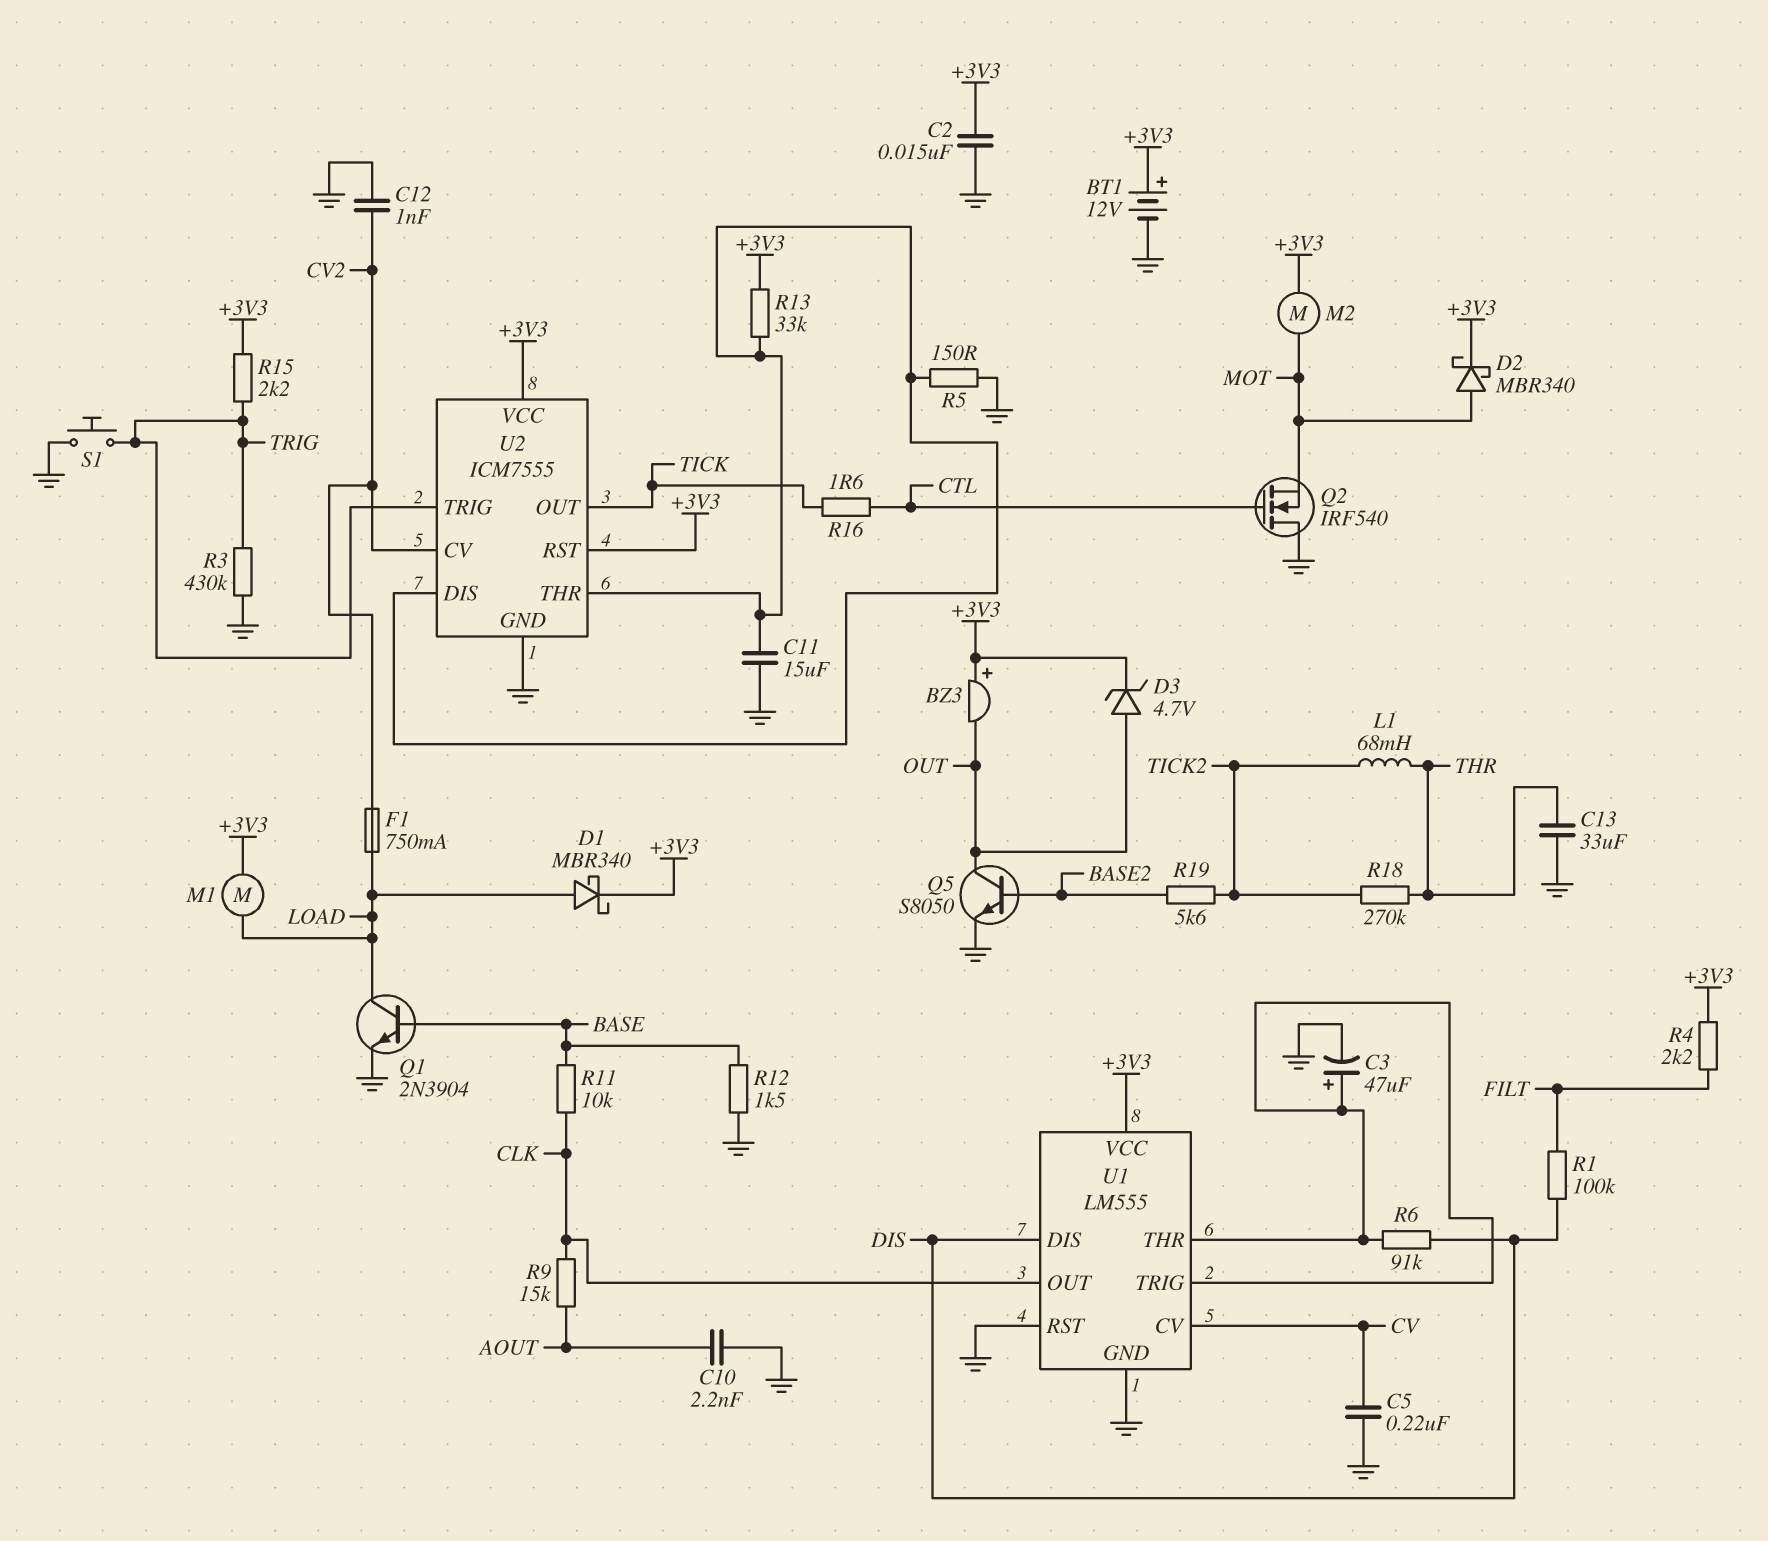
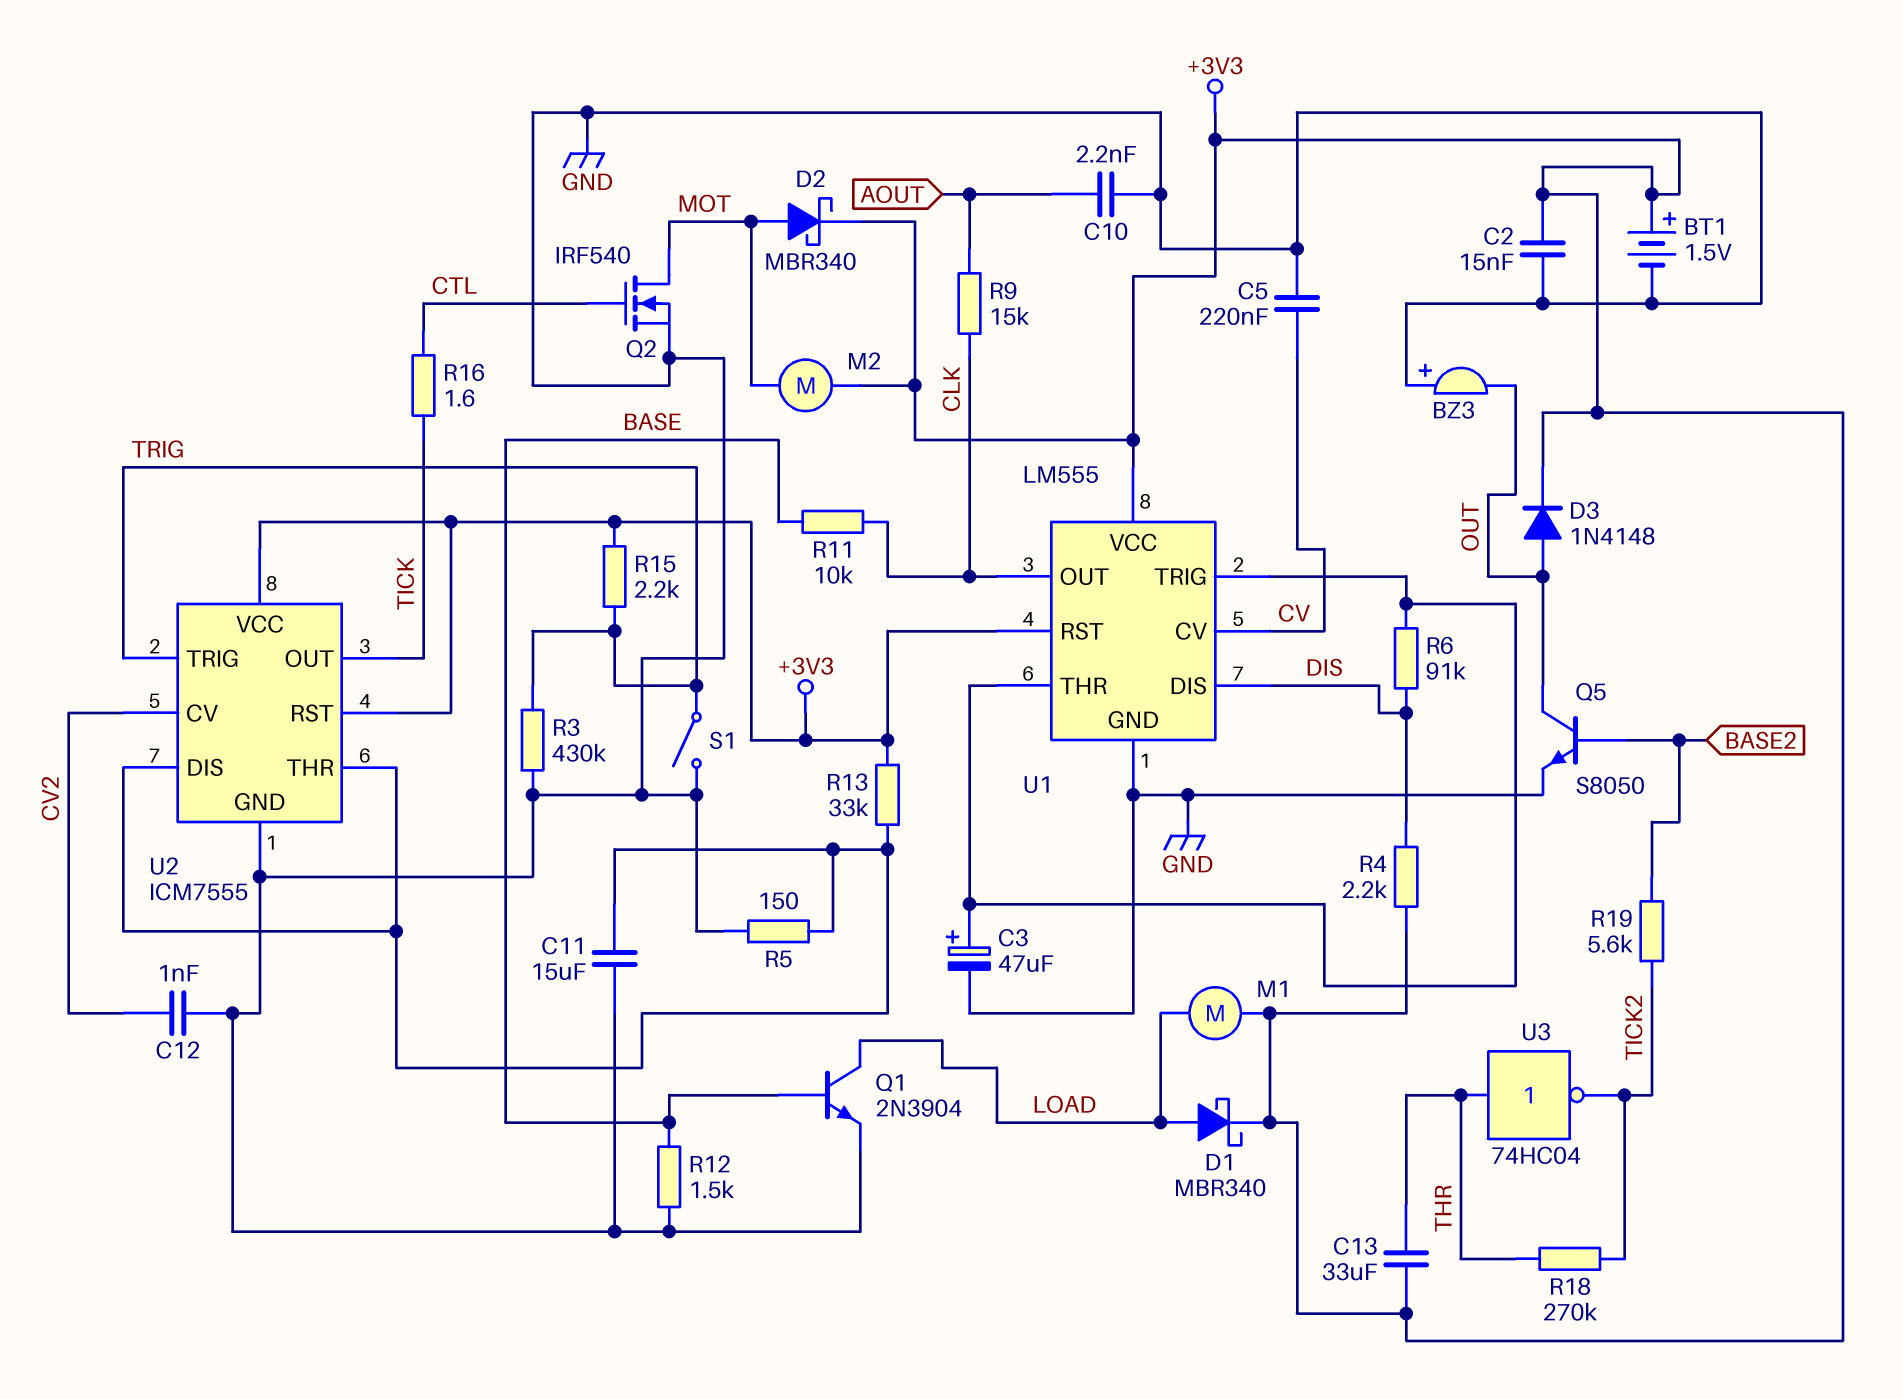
BT1: 12V (plus +3V3, minus GND) -> 1.5V (plus +3V3, minus GND)
BZ3: buzzer (plus +3V3, minus OUT) -> buzzer (plus GND, minus OUT)
C13: 33uF (GND, THR) -> 33uF (+3V3, THR)
D3: zener 4.7V (A OUT, K +3V3) -> diode 1N4148 (A OUT, K +3V3)
F1: 750mA (CV2, LOAD) -> none
L1: 68mH (THR, TICK2) -> none
Q2: NMOS IRF540 (G CTL, D GND, S MOT) -> NMOS IRF540 (G CTL, D MOT, S GND)
R1: 100k (DIS, FILT) -> none
R4: 2.2k (+3V3, FILT) -> 2.2k (+3V3, DIS)
S1: button (GND, TRIG) -> switch (GND, TRIG)
U1 pin RST: GND -> +3V3
U3: none -> NOT 74HC04 (in THR, out TICK2)

